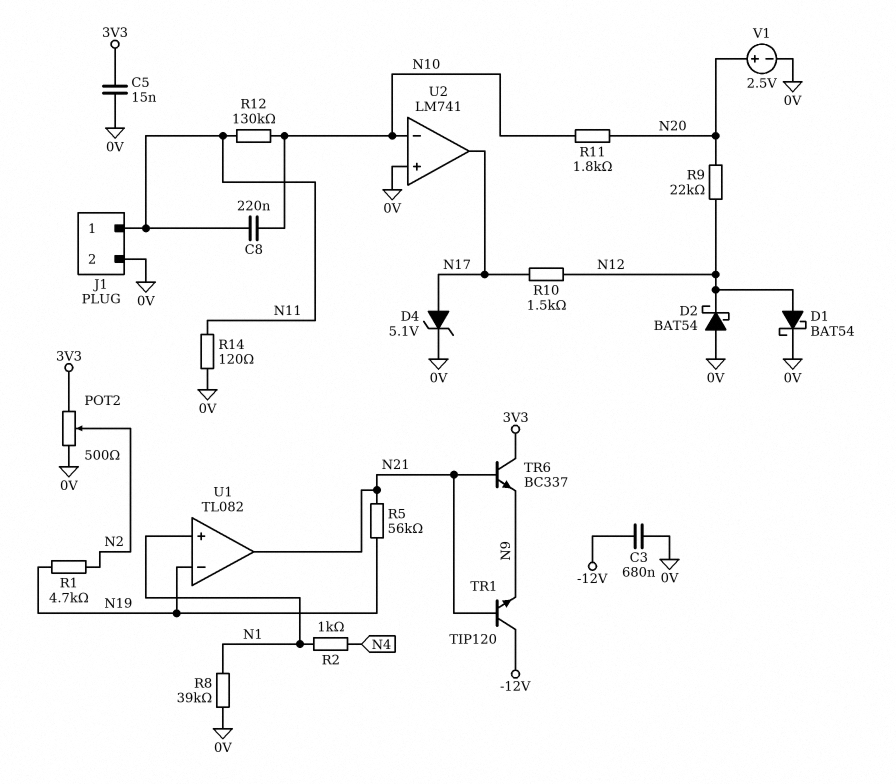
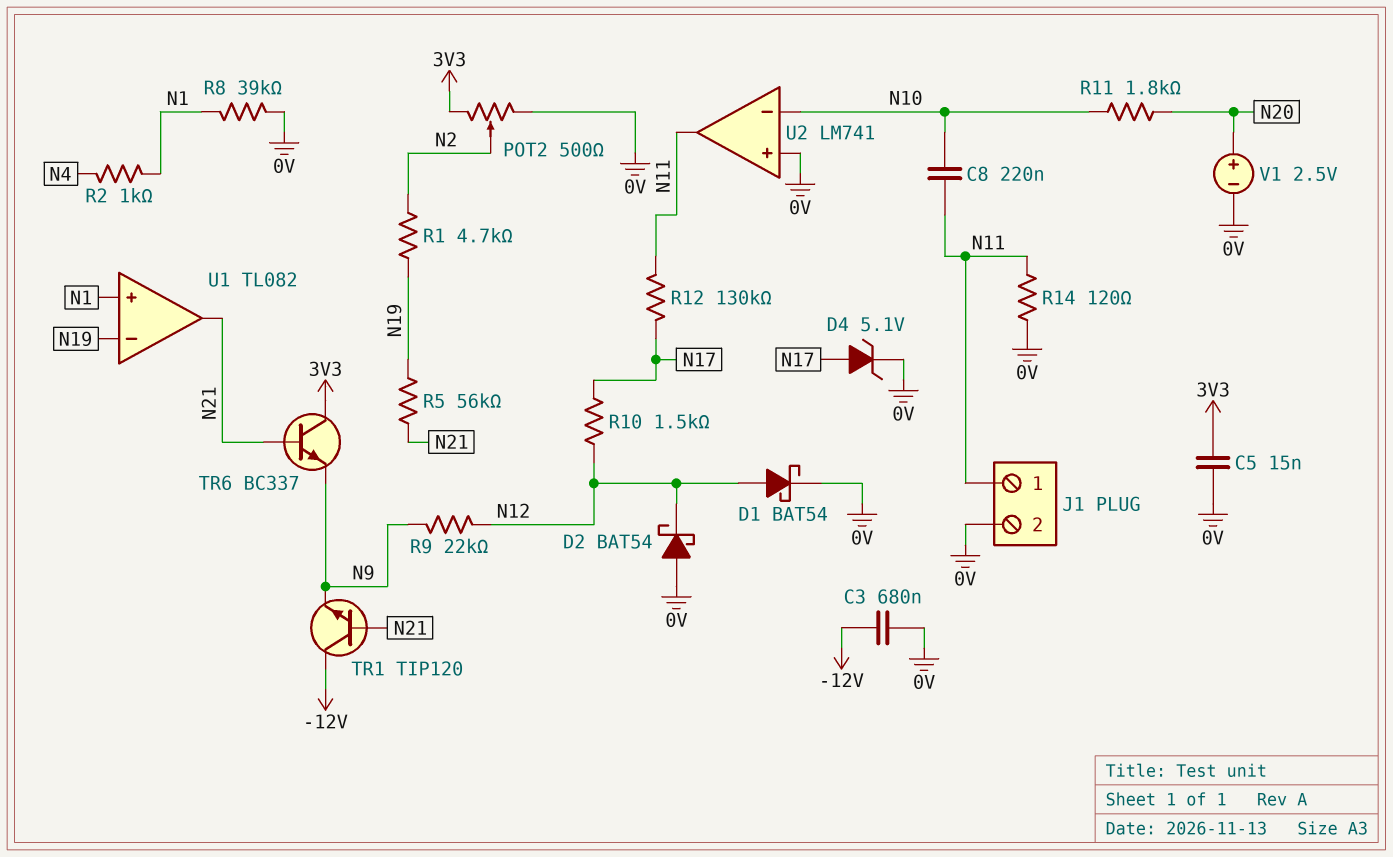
R9: 22k (N12, N20) -> 22k (N9, N12)
R12: 130k (N10, N11) -> 130k (N11, N17)
U2 pin out: N17 -> N11

